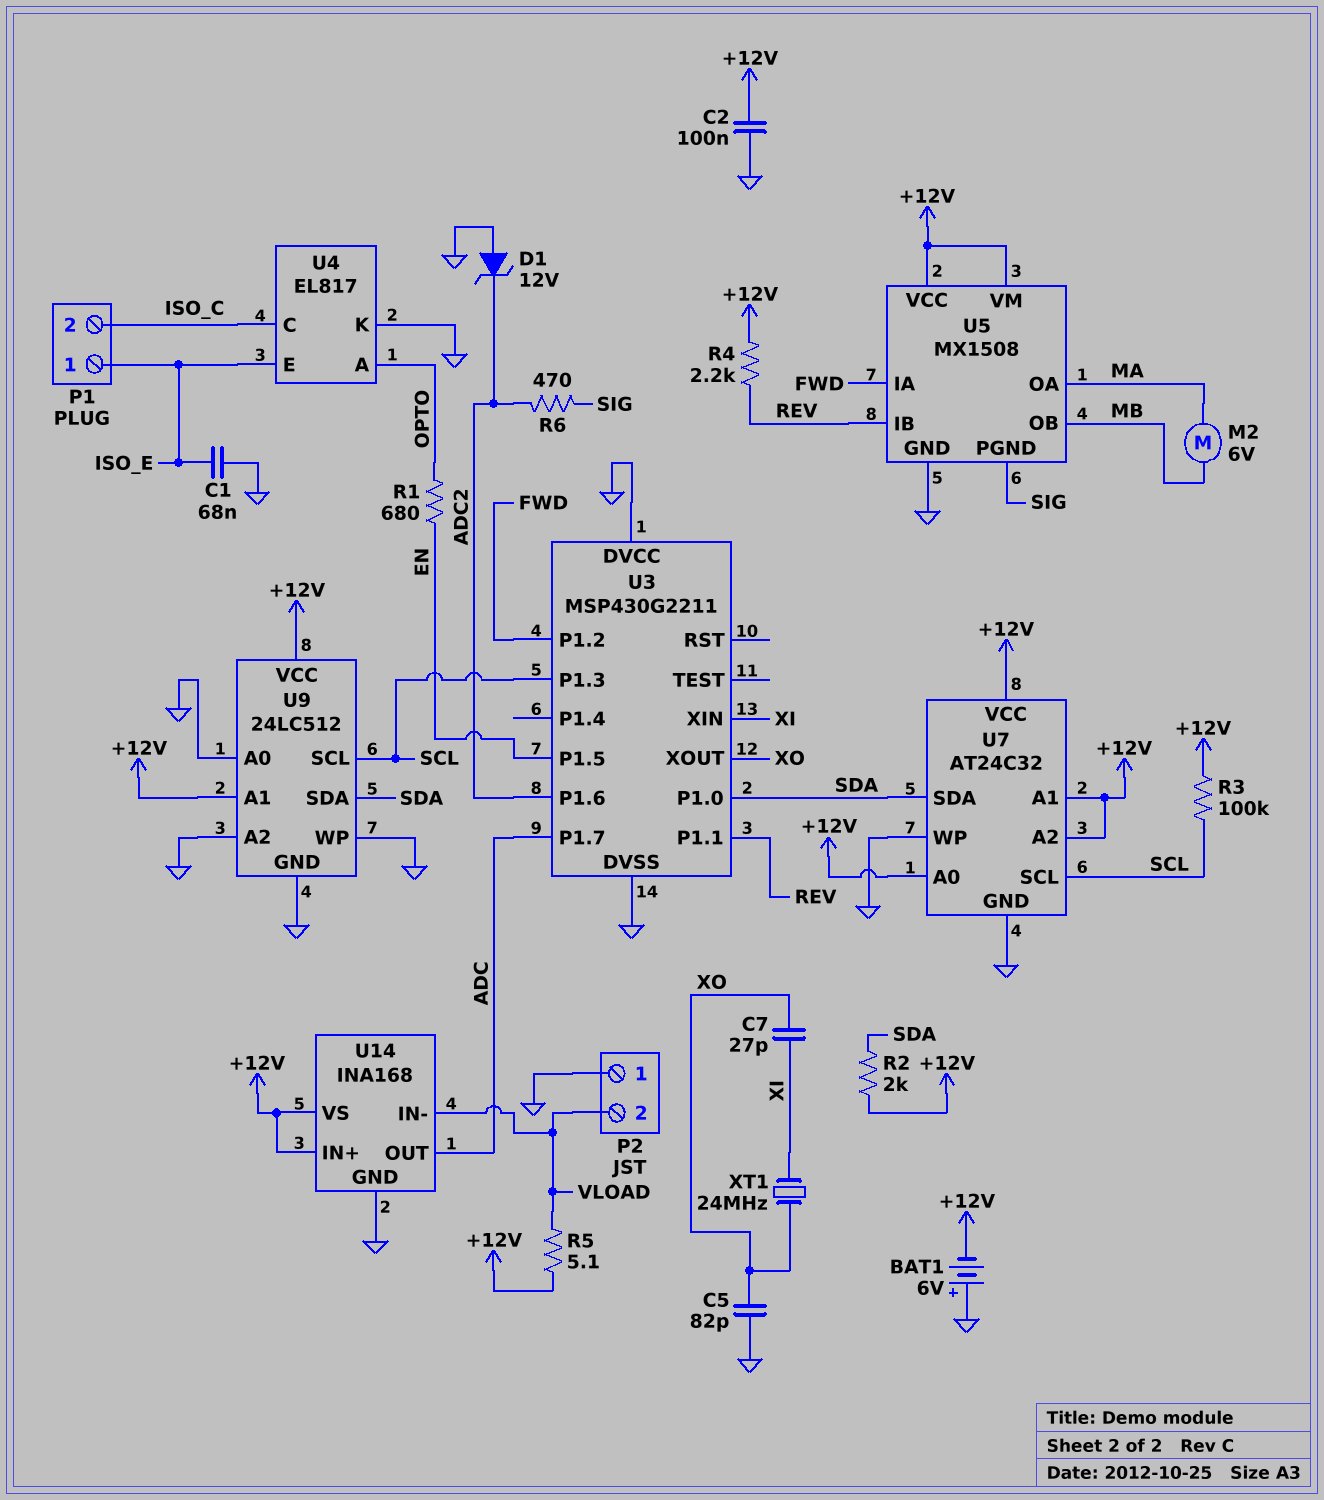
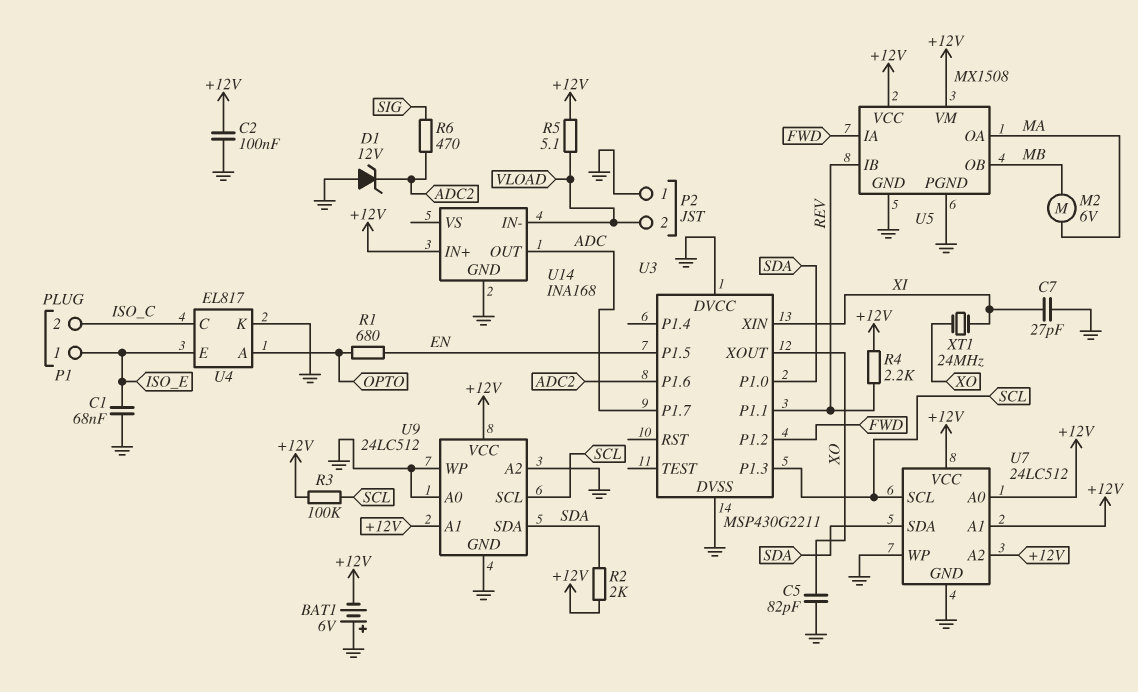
C7: 27pF (XI, XO) -> 27pF (GND, XI)
U5 pin PGND: SIG -> GND
U7: AT24C32 -> 24LC512
U14 pin VS: +12V -> none

